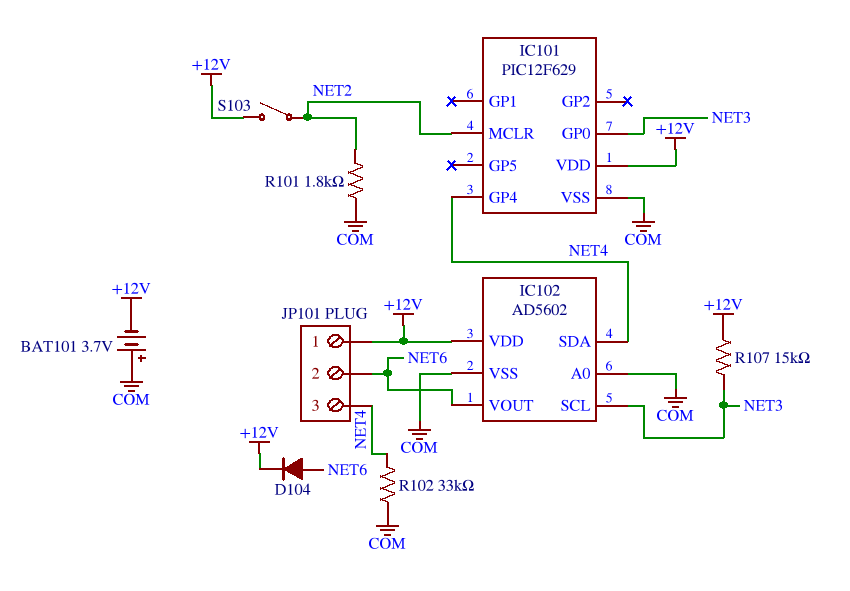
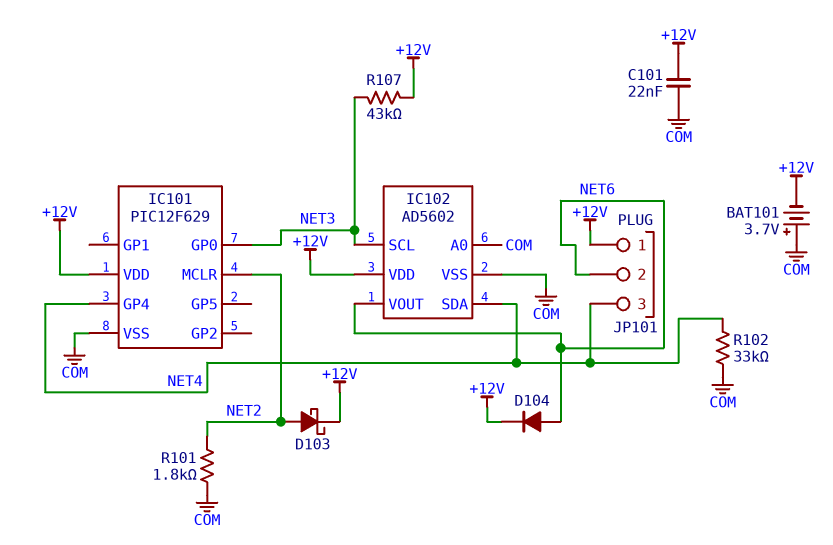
C101: none -> 22nF (+12V, COM)
D103: none -> schottky (A NET2, K +12V)
R107: 15k (+12V, NET3) -> 43k (+12V, NET3)
S103: switch (+12V, NET2) -> none

